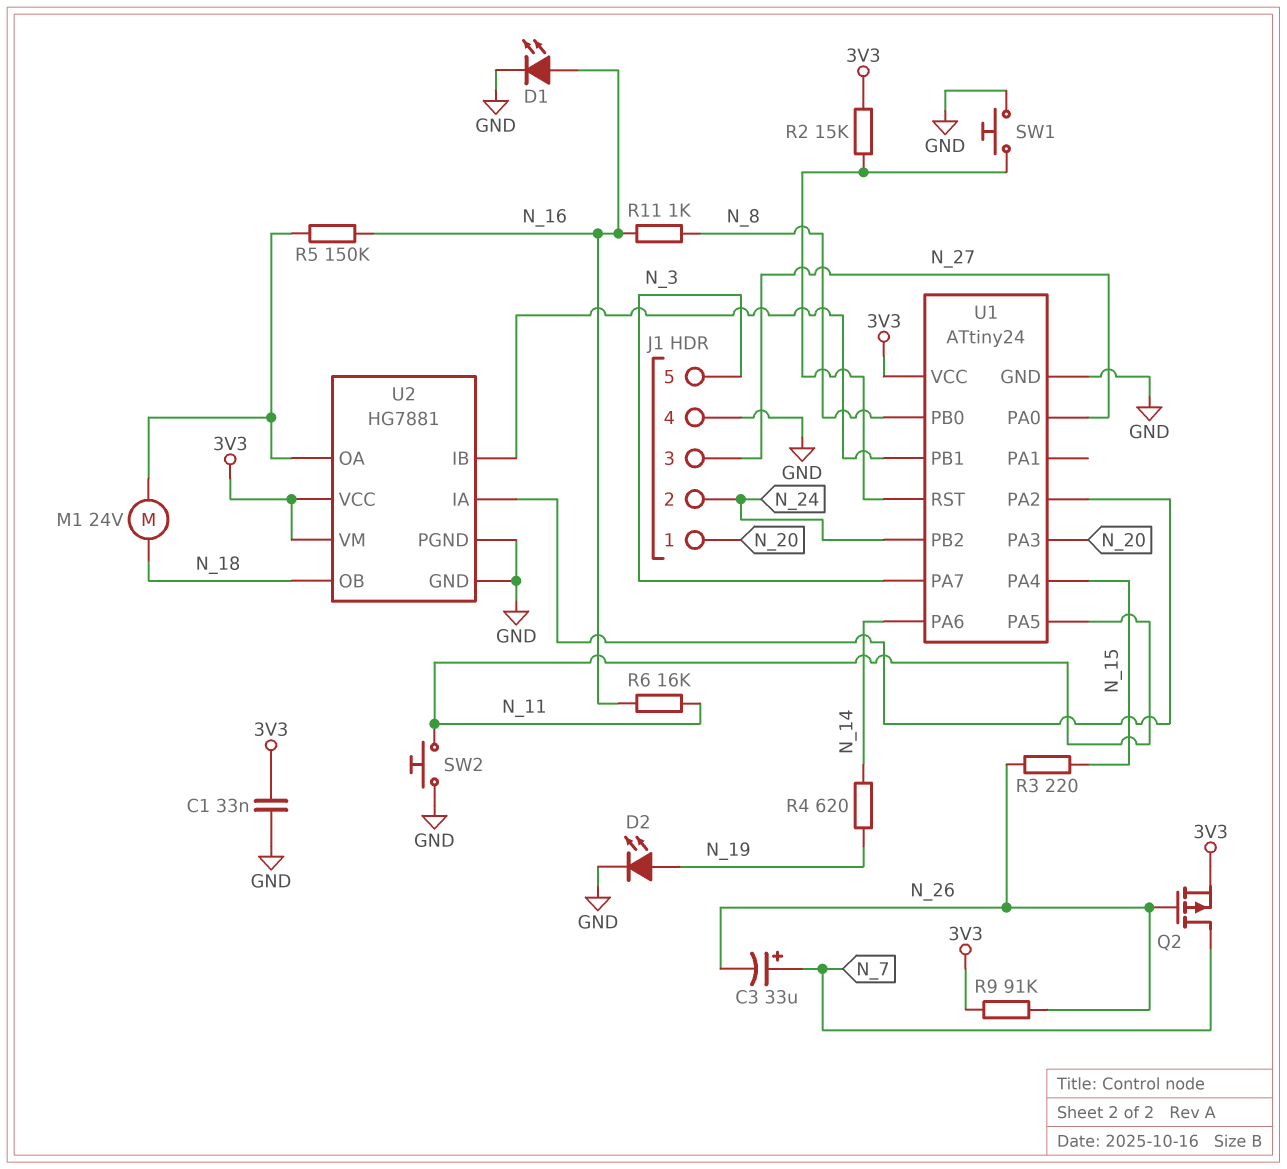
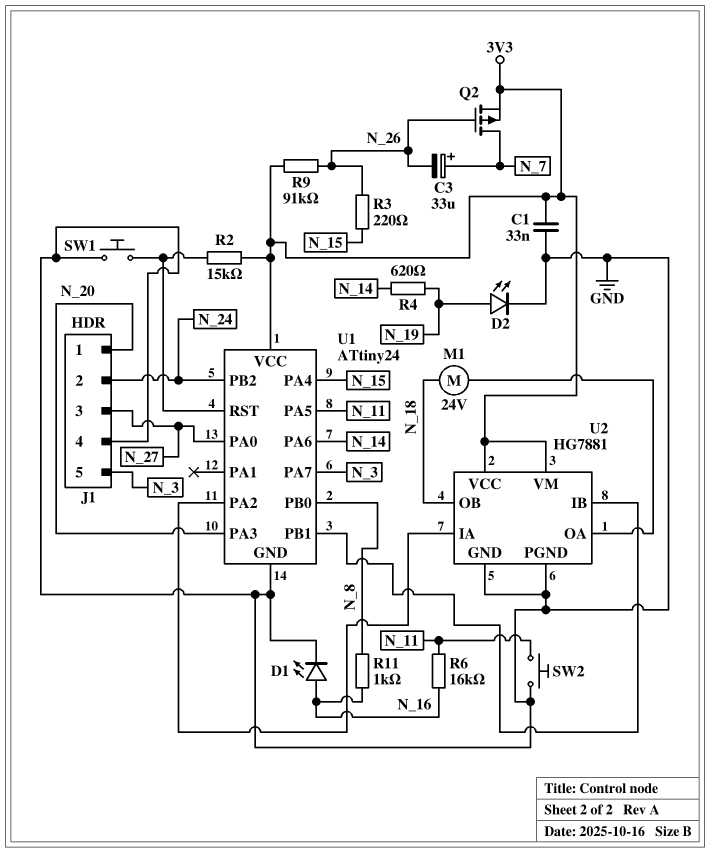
R5: 150k (N_16, U2/OA) -> none

